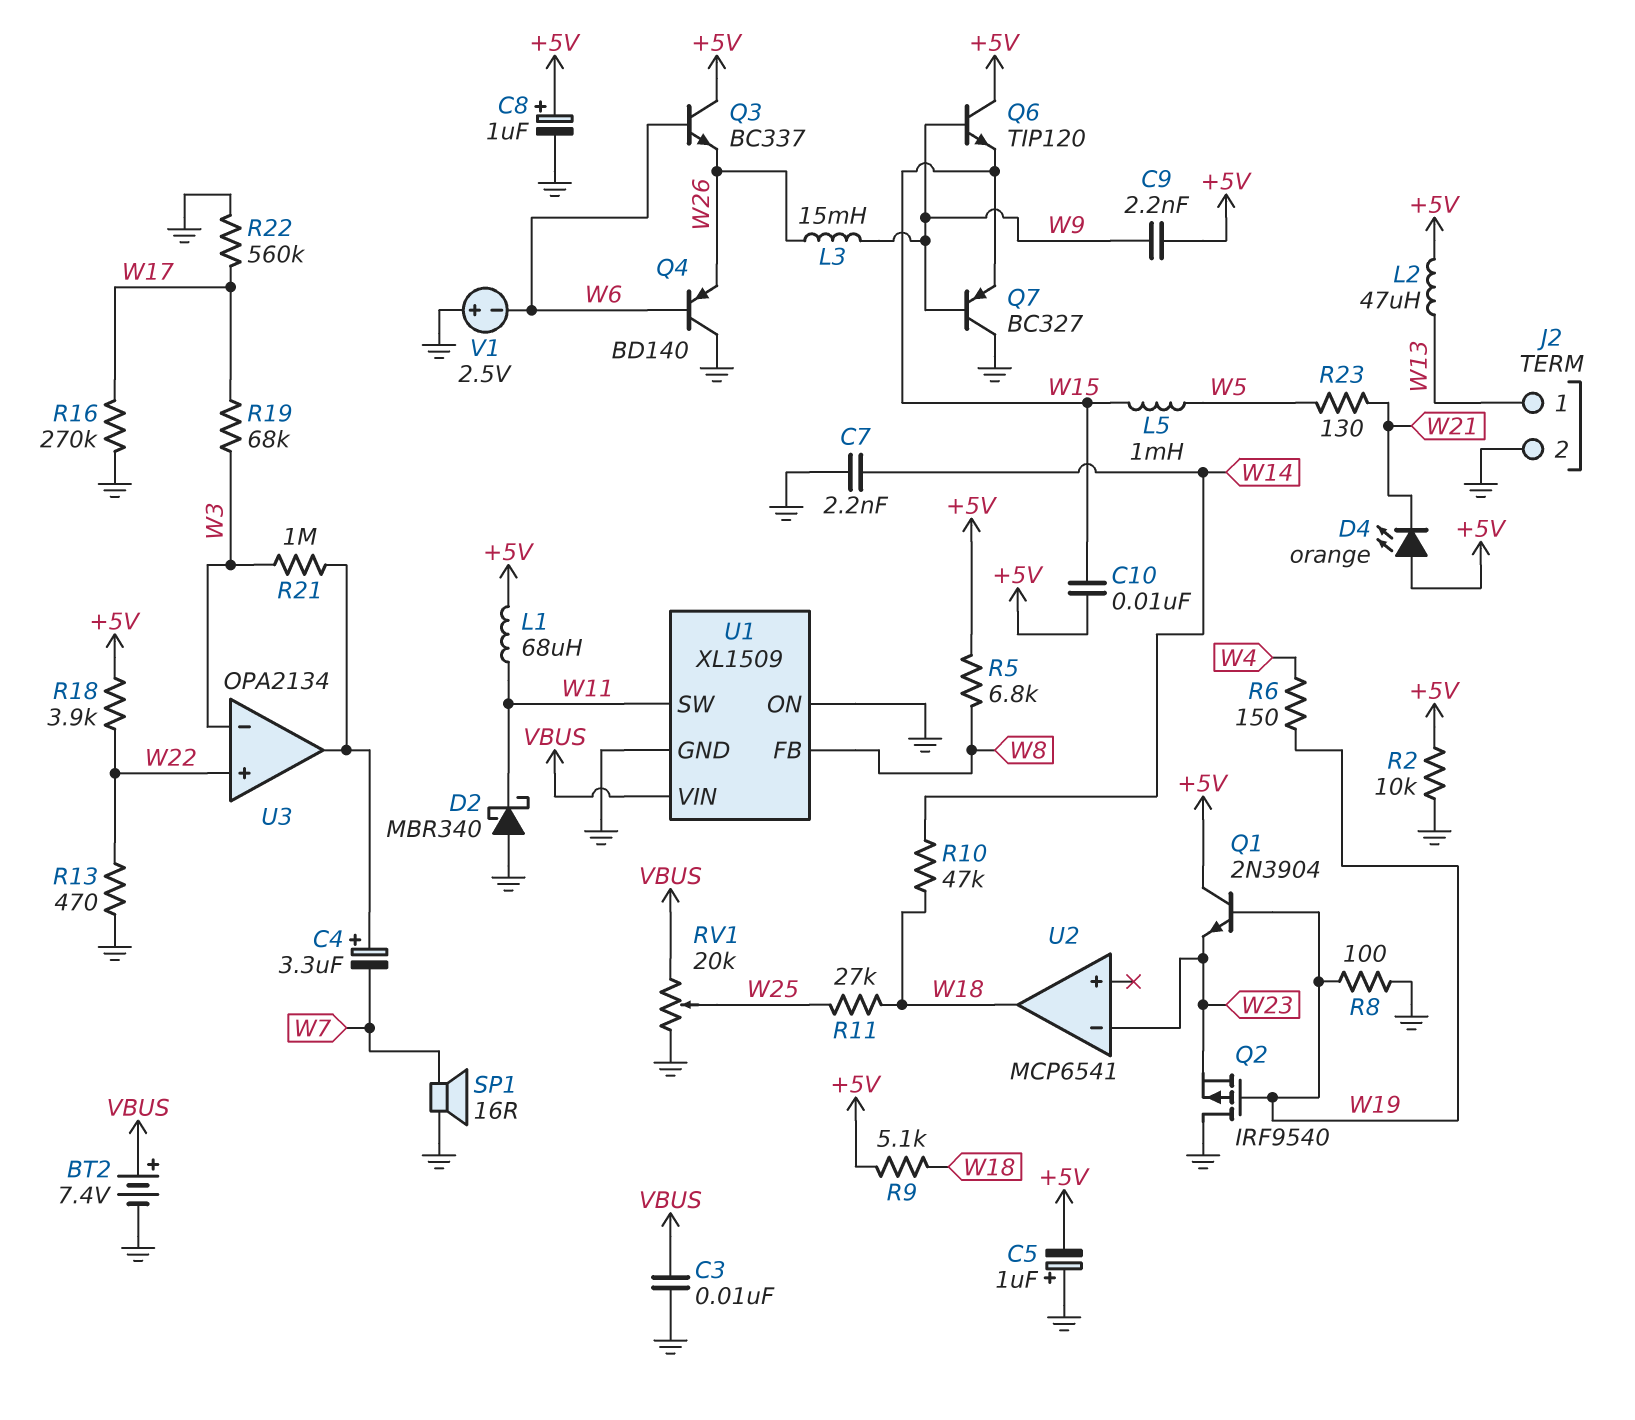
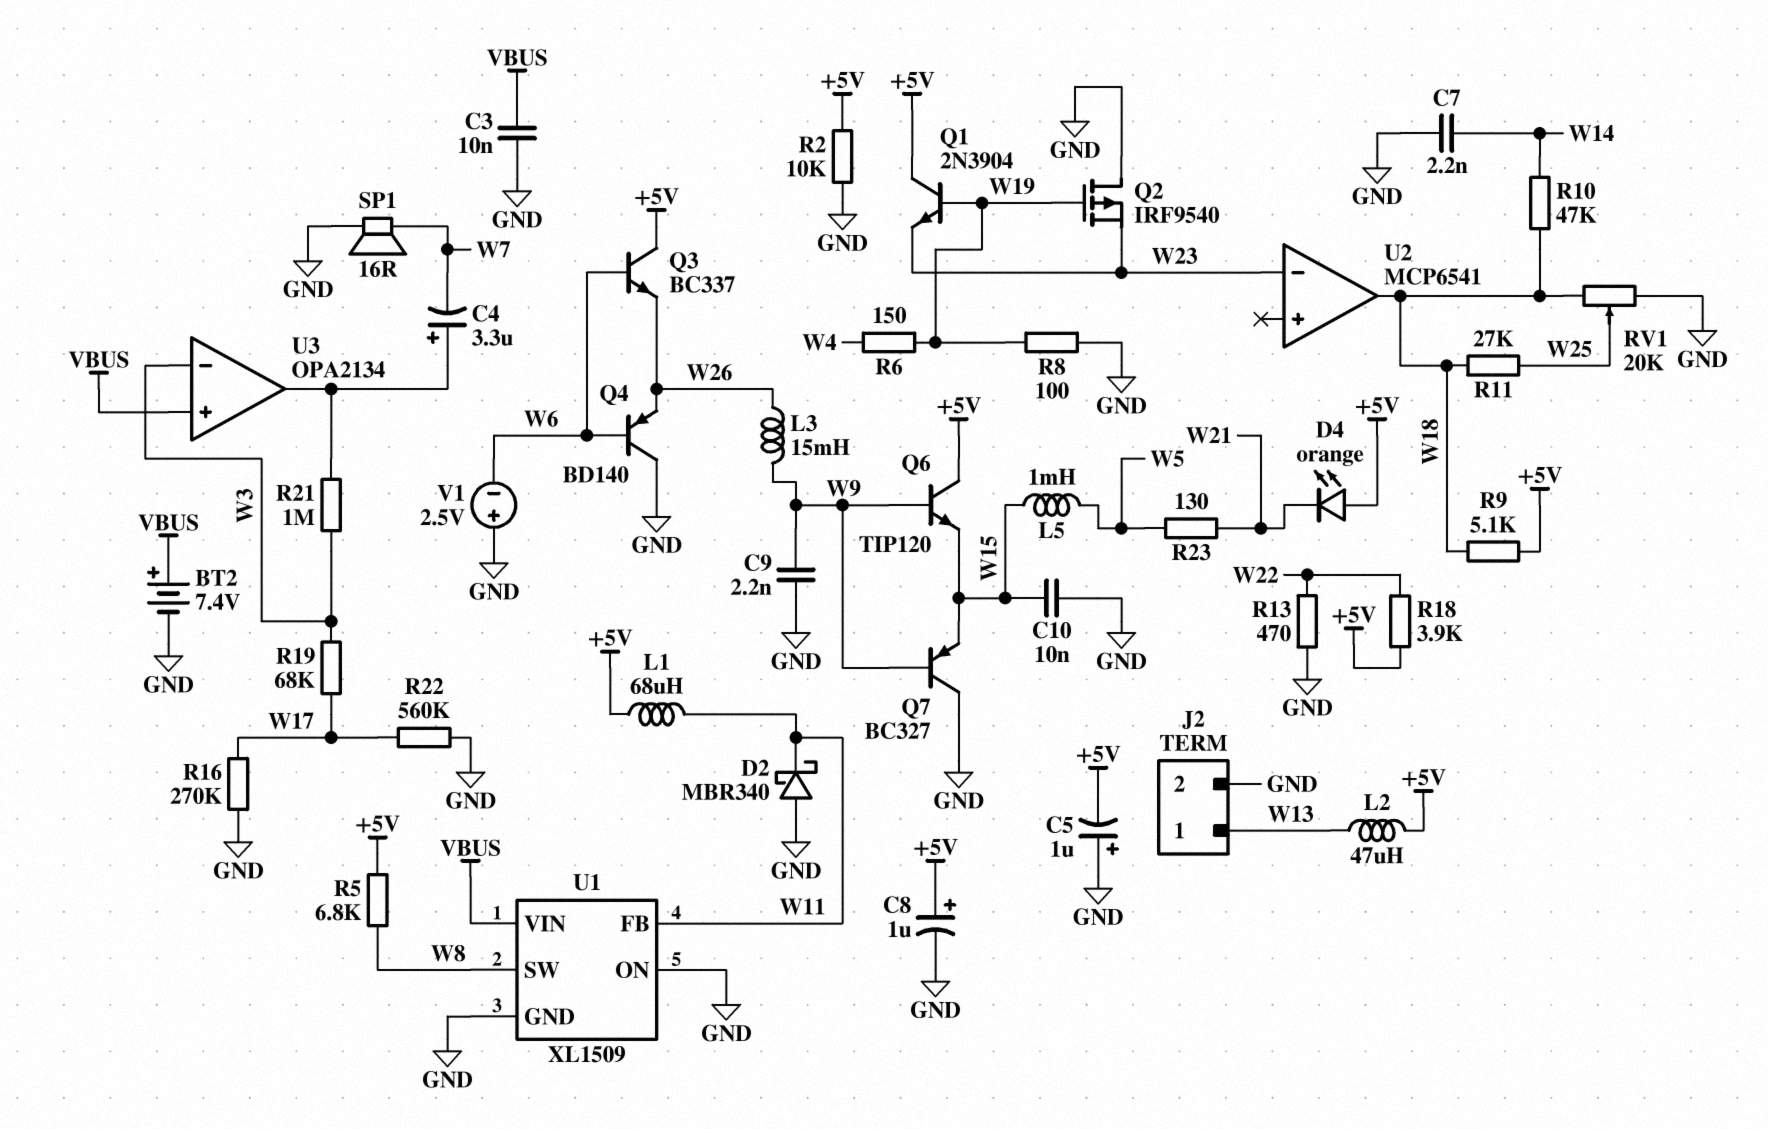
C9: 2.2nF (+5V, W9) -> 2.2nF (GND, W9)
C10: 10nF (+5V, W15) -> 10nF (GND, W15)
RV1: 20k (GND, VBUS, wiper W25) -> 20k (GND, W18, wiper W25)
U1 pin FB: W8 -> W11
U1 pin SW: W11 -> W8
U3 pin in+: W22 -> VBUS

